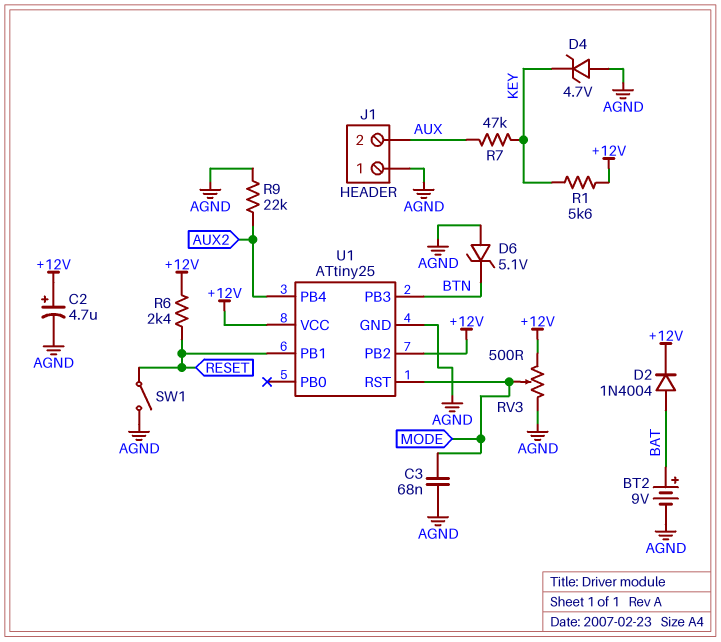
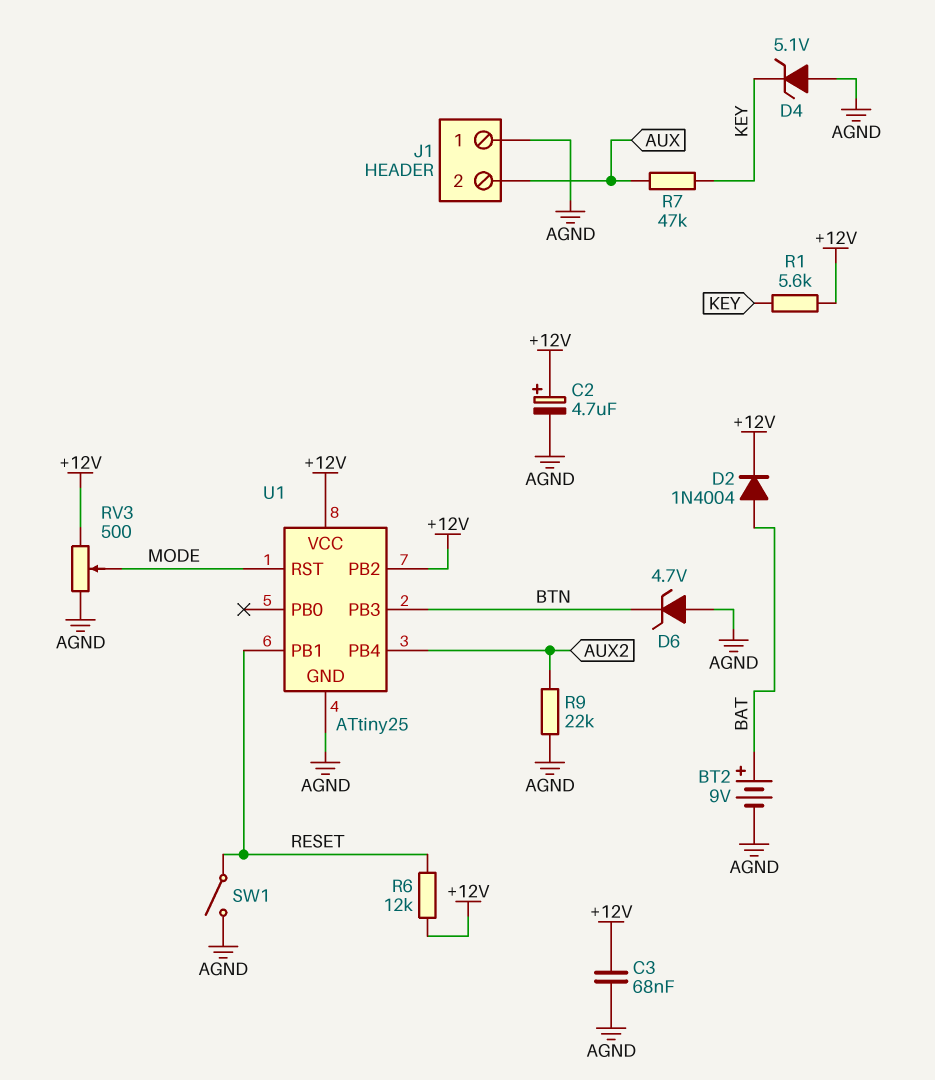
C3: 68nF (AGND, MODE) -> 68nF (+12V, AGND)
D4: zener 4.7V (A AGND, K KEY) -> zener 5.1V (A AGND, K KEY)
D6: zener 5.1V (A AGND, K BTN) -> zener 4.7V (A AGND, K BTN)
R6: 2.4k (+12V, RESET) -> 12k (+12V, RESET)

